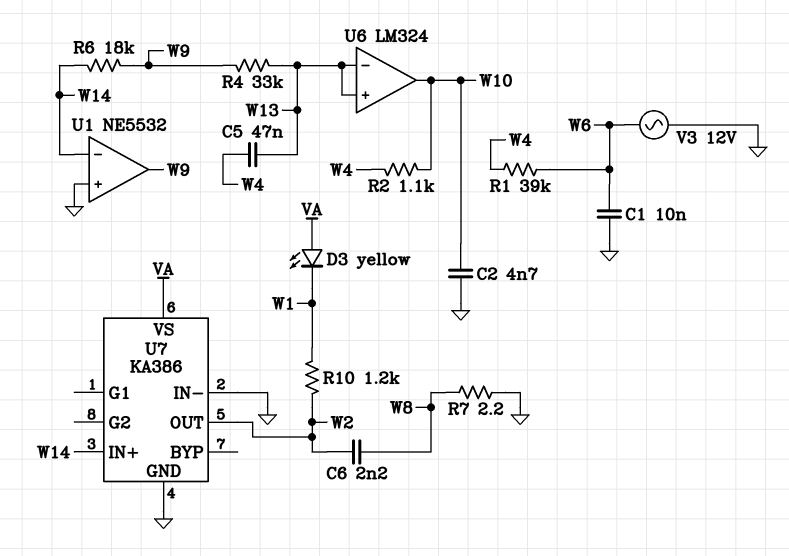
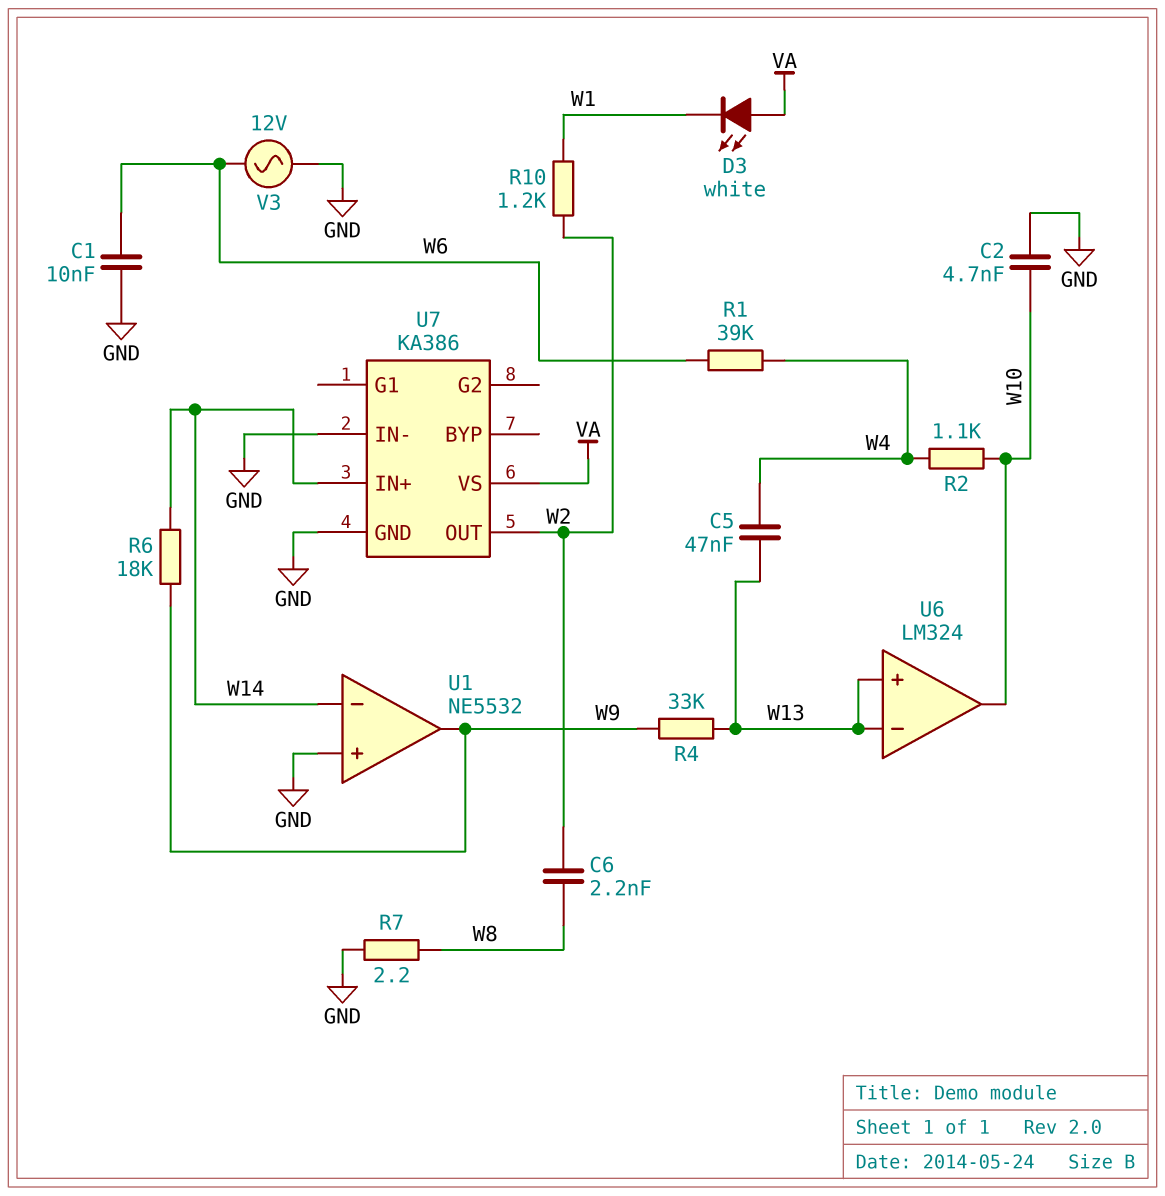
D3: LED yellow (A VA, K W1) -> LED white (A VA, K W1)

